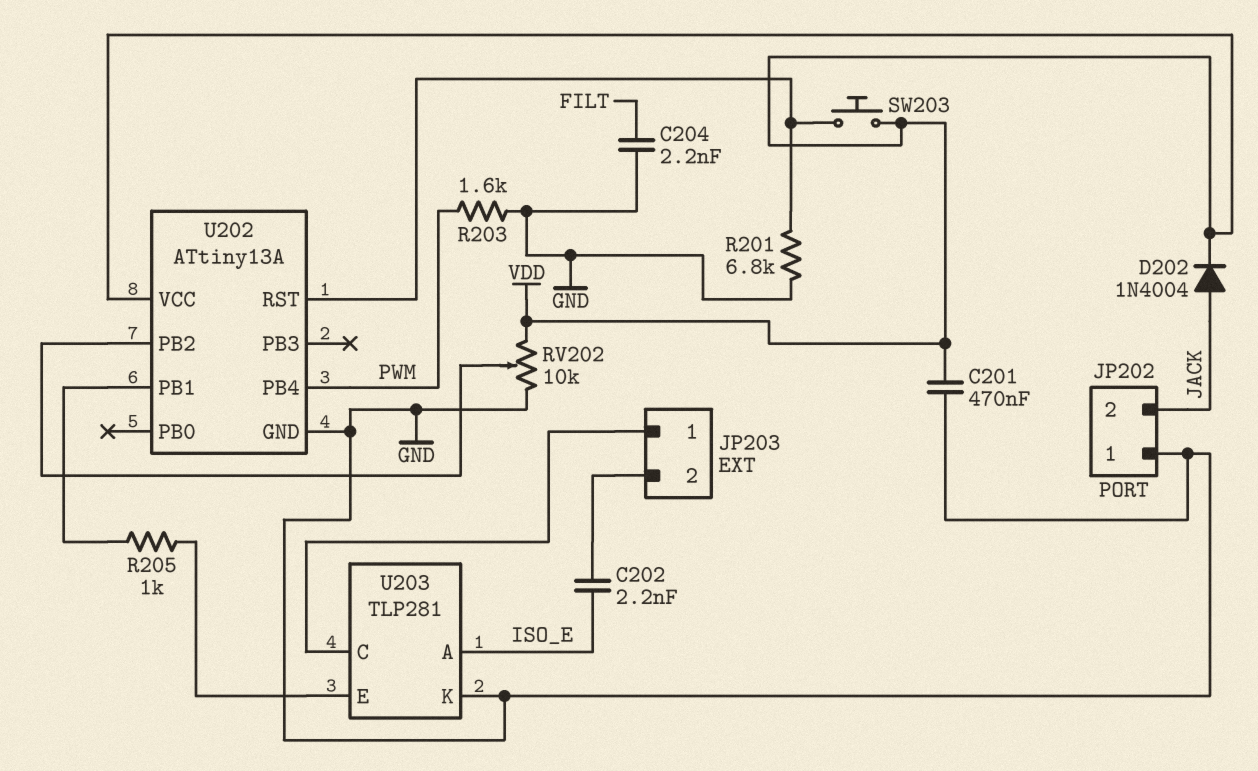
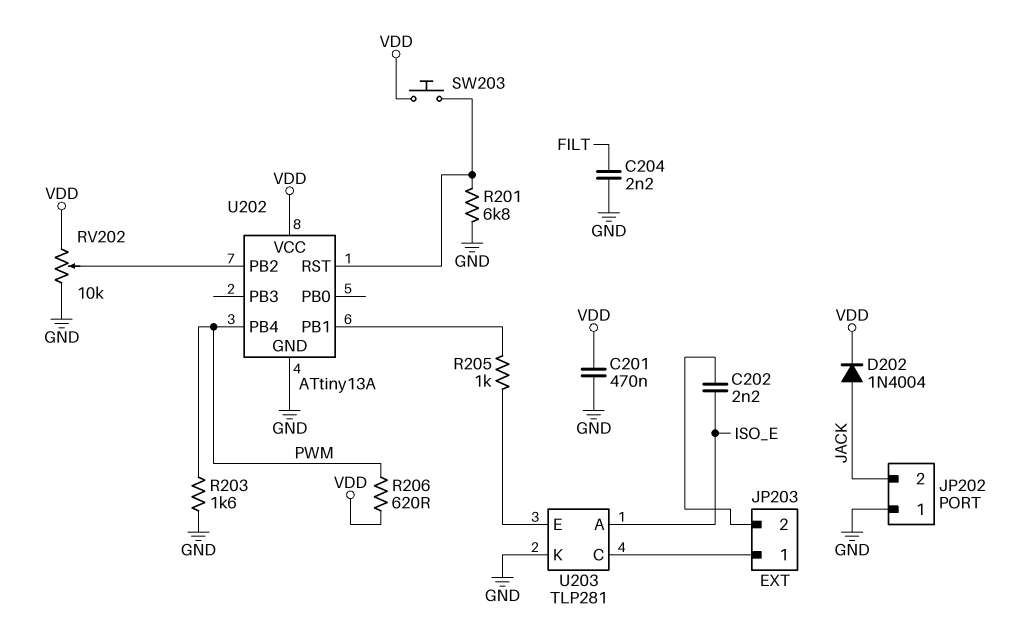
R206: none -> 620 (PWM, VDD)

